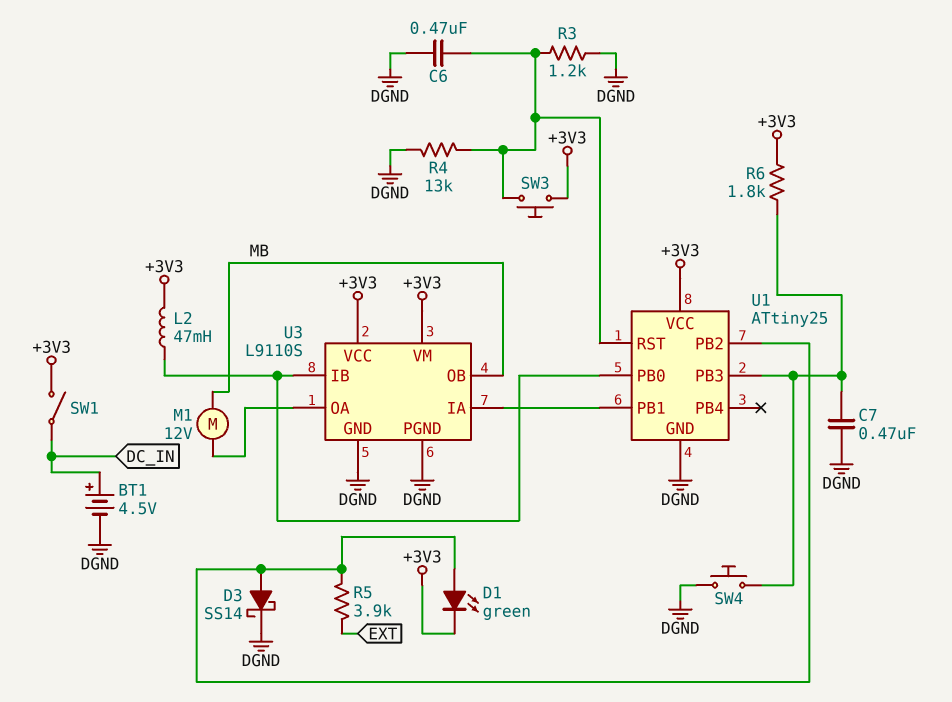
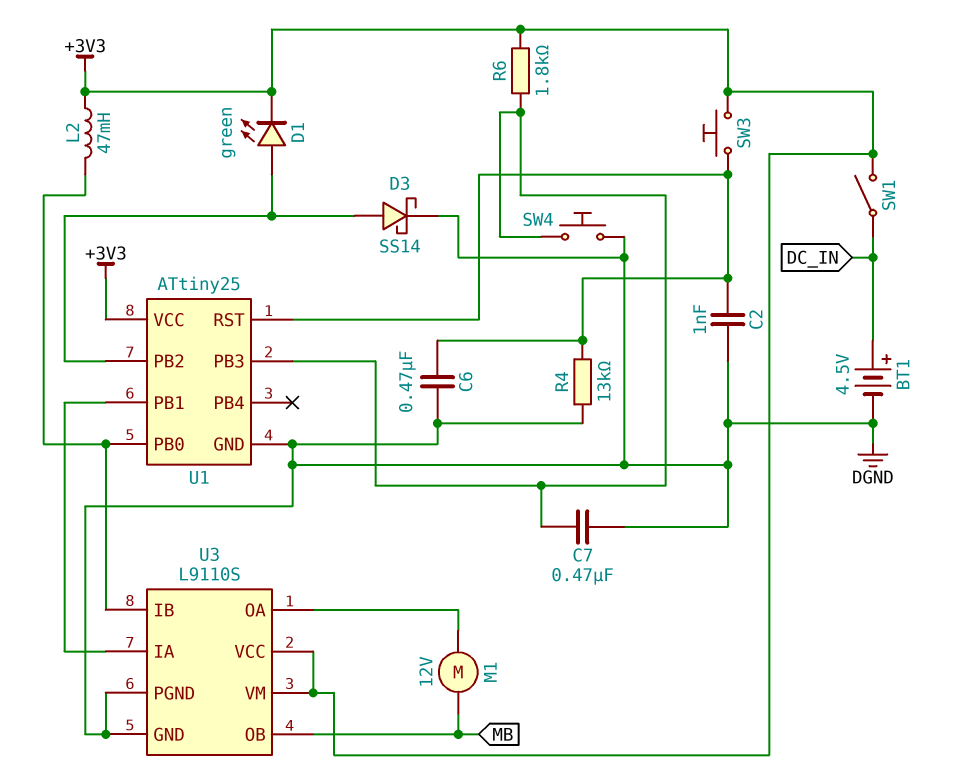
C2: none -> 1nF (DGND, U1/RST)
R3: 1.2k (DGND, U1/RST) -> none
R5: 3.9k (EXT, U1/PB2) -> none

